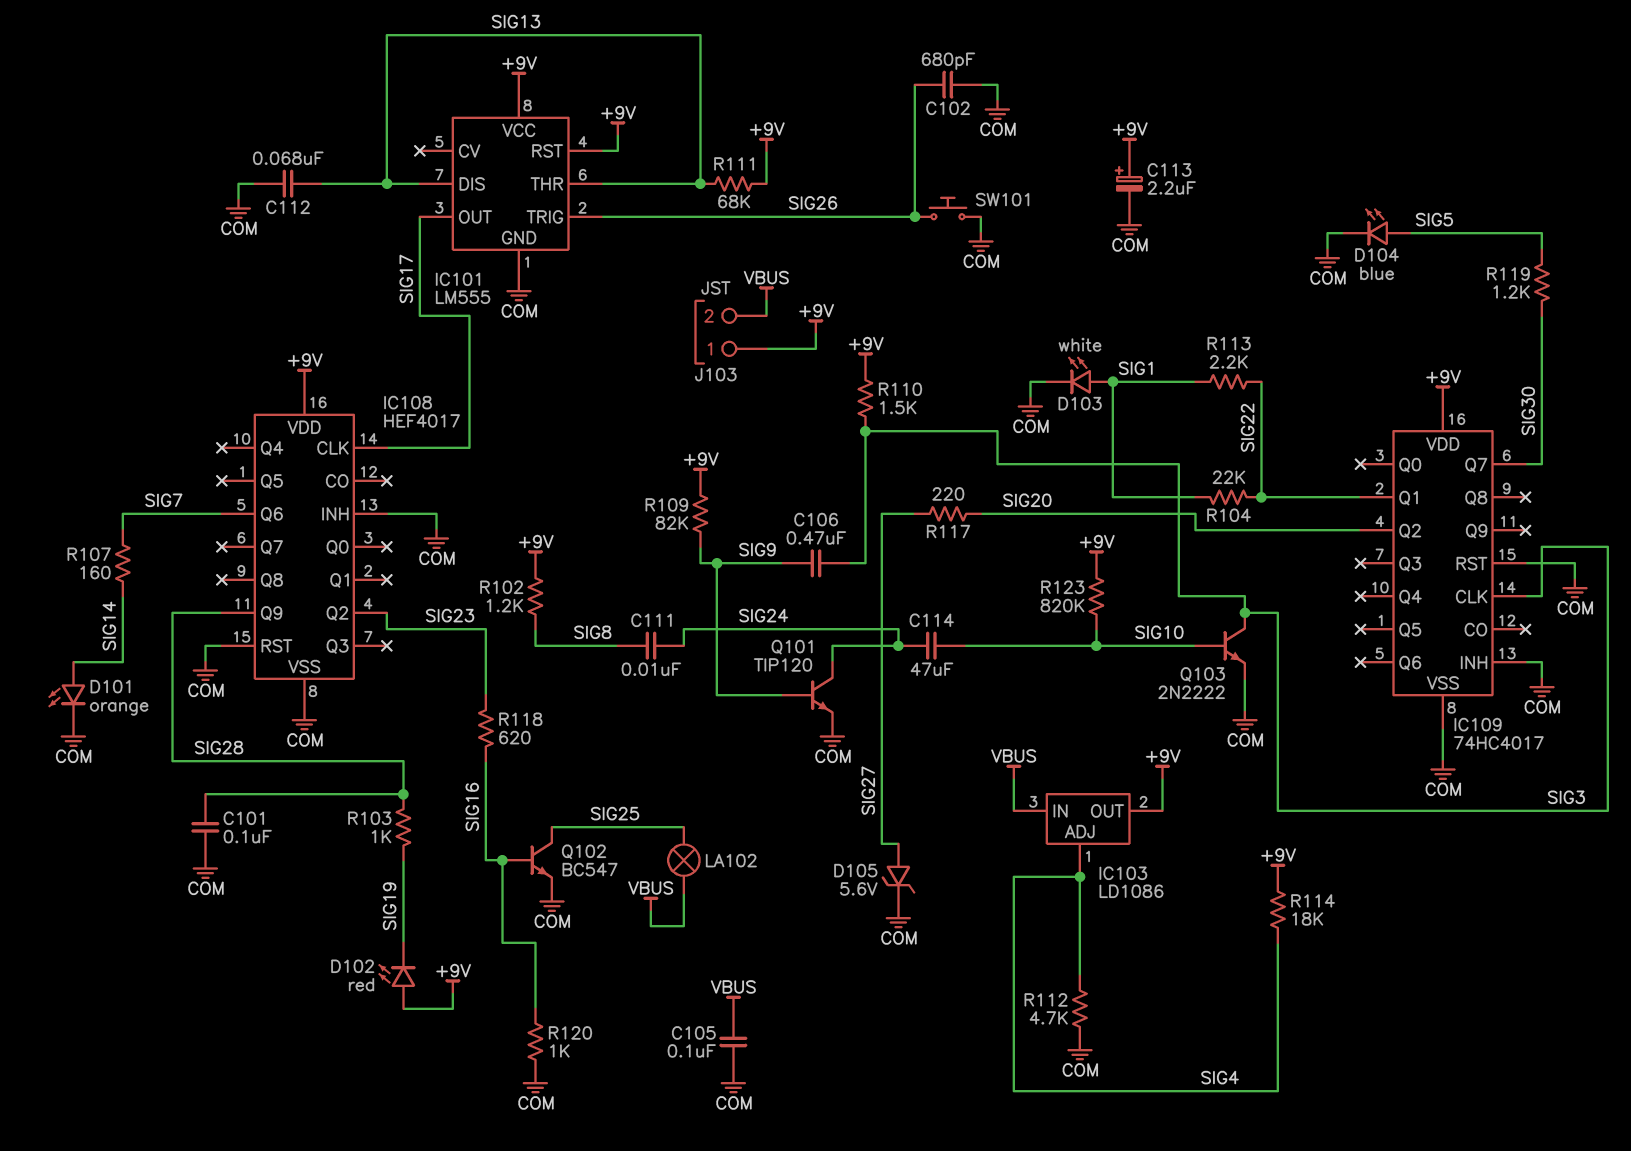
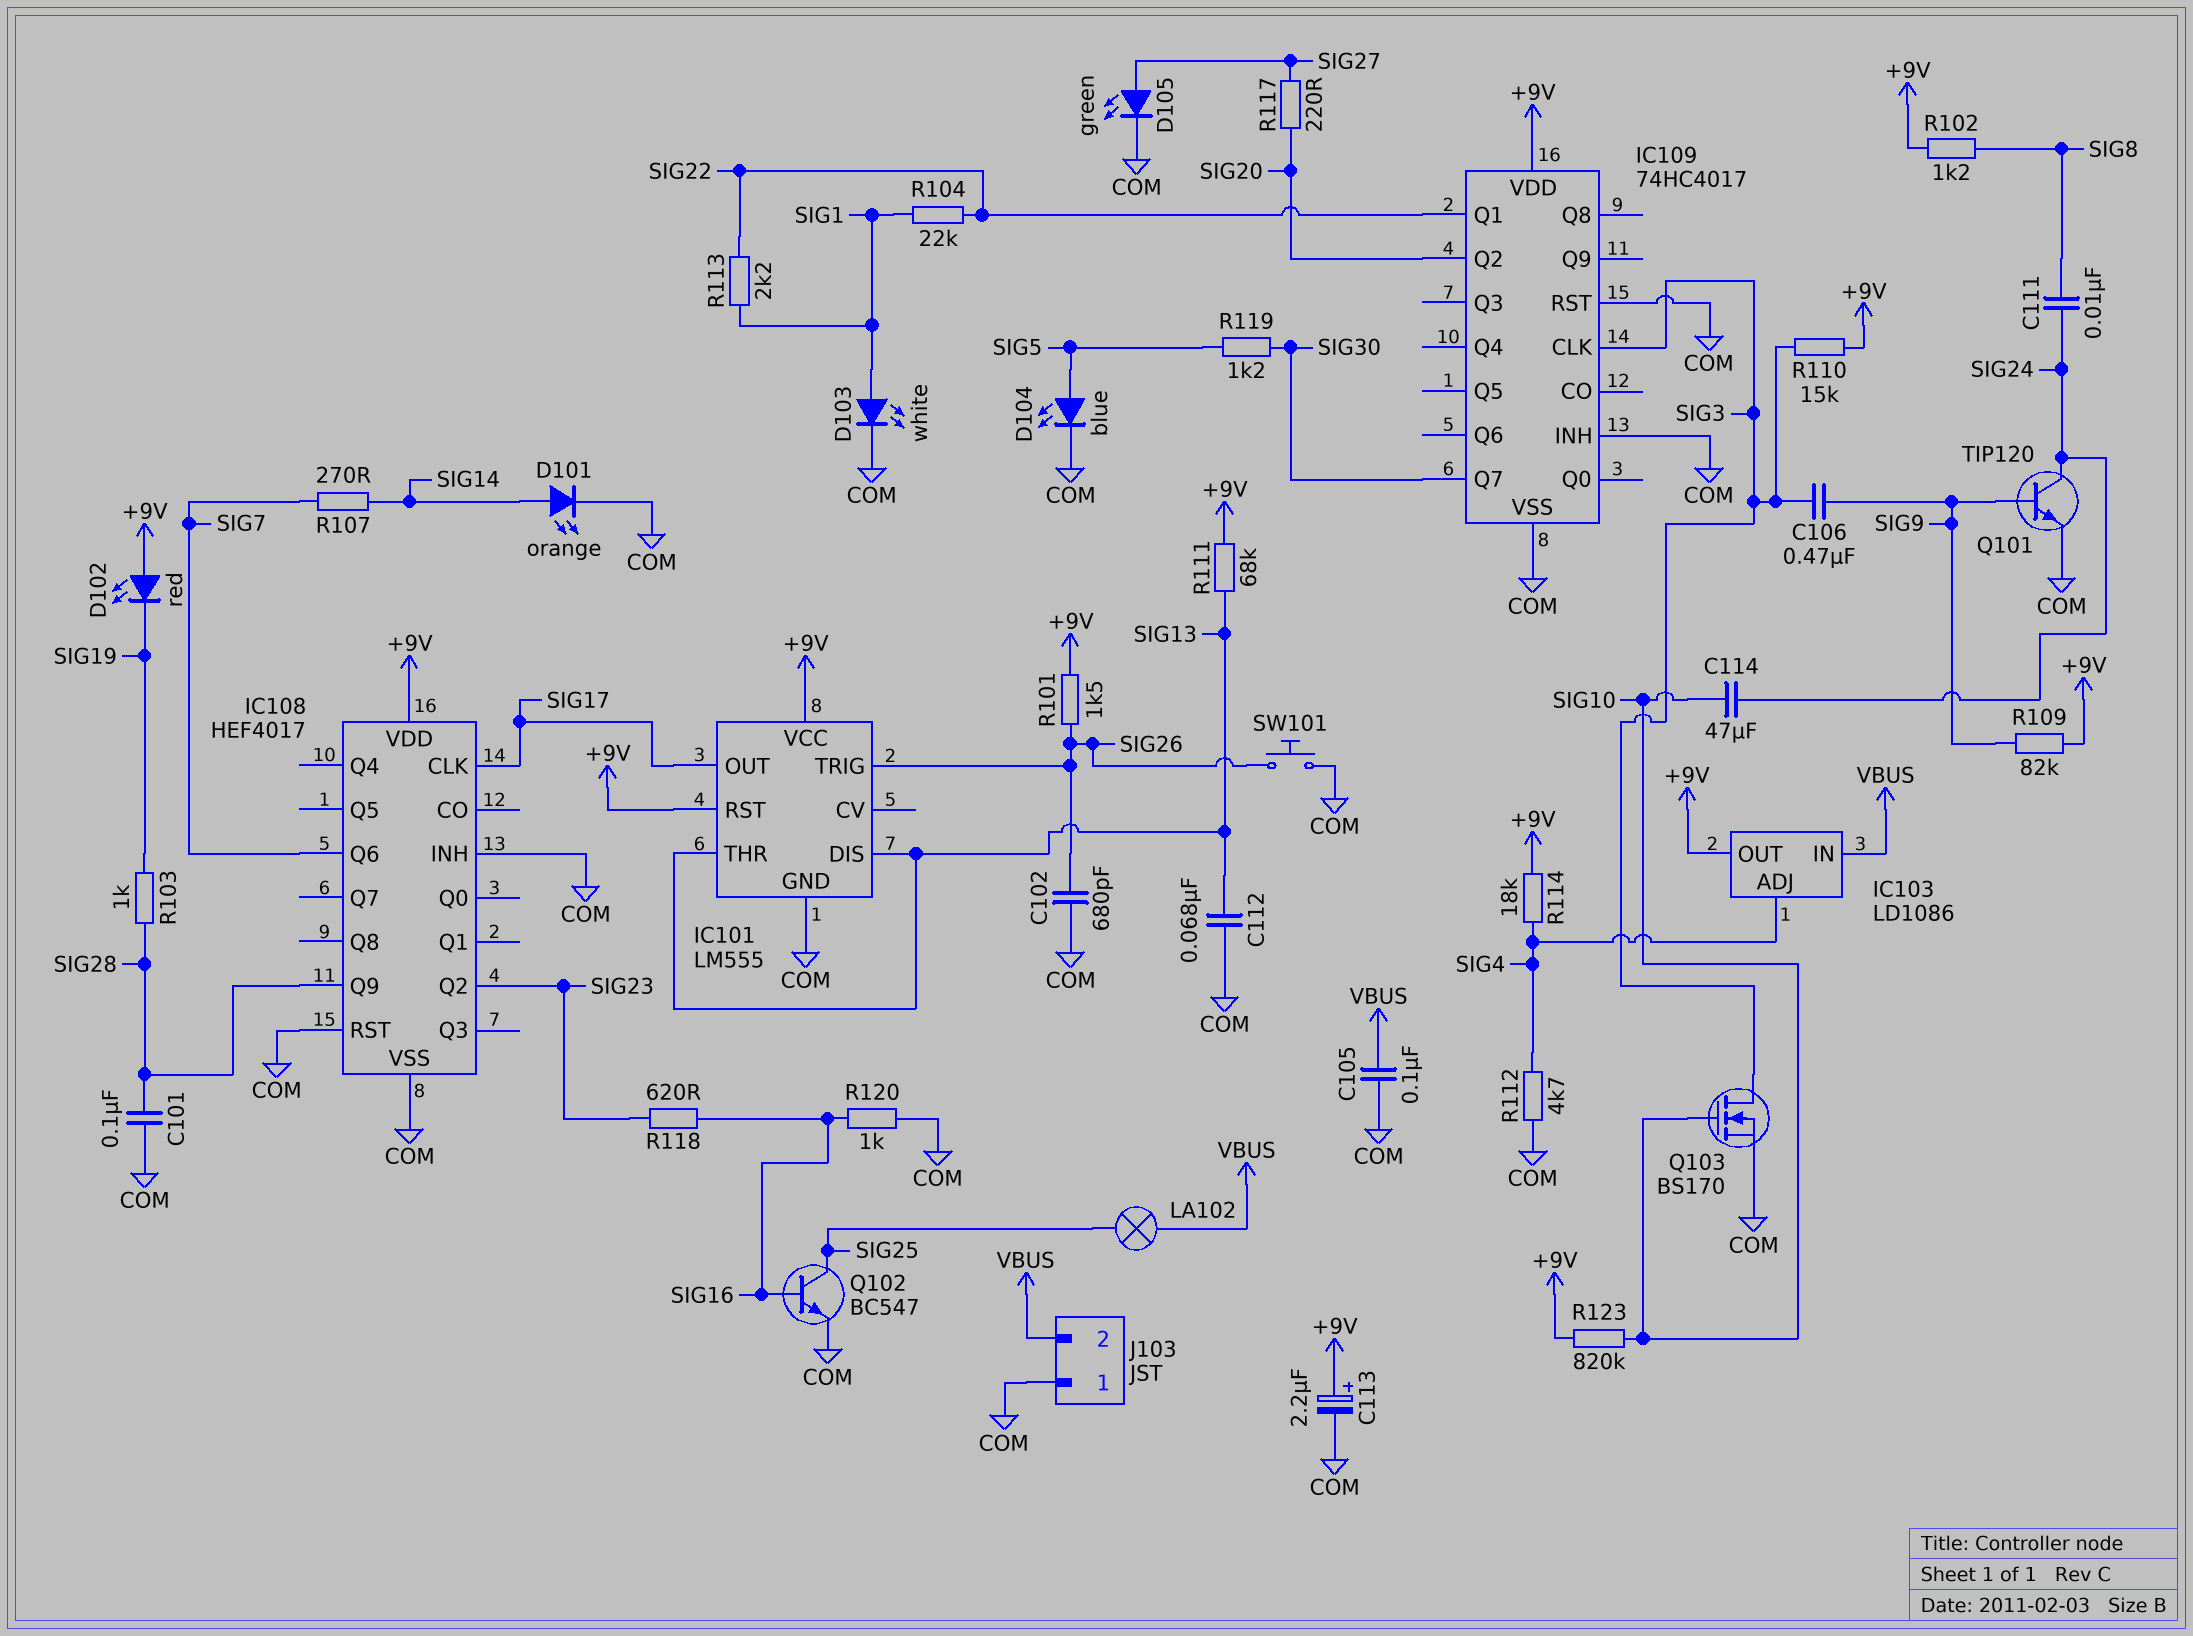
D105: zener 5.6V (A SIG27, K COM) -> LED green (A SIG27, K COM)
J103 pin 1: +9V -> COM
Q103: NPN 2N2222 (B SIG10, C SIG3, E COM) -> NMOS BS170 (G SIG10, D SIG3, S COM)
R101: none -> 1.5k (+9V, SIG26)
R107: 160 (SIG7, SIG14) -> 270 (SIG7, SIG14)
R110: 1.5k (+9V, SIG3) -> 15k (+9V, SIG3)

